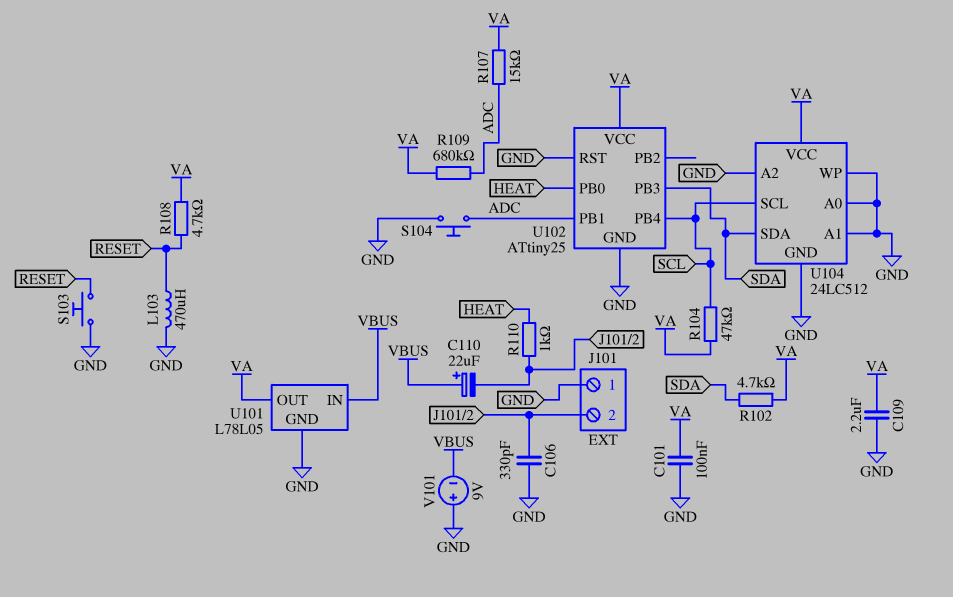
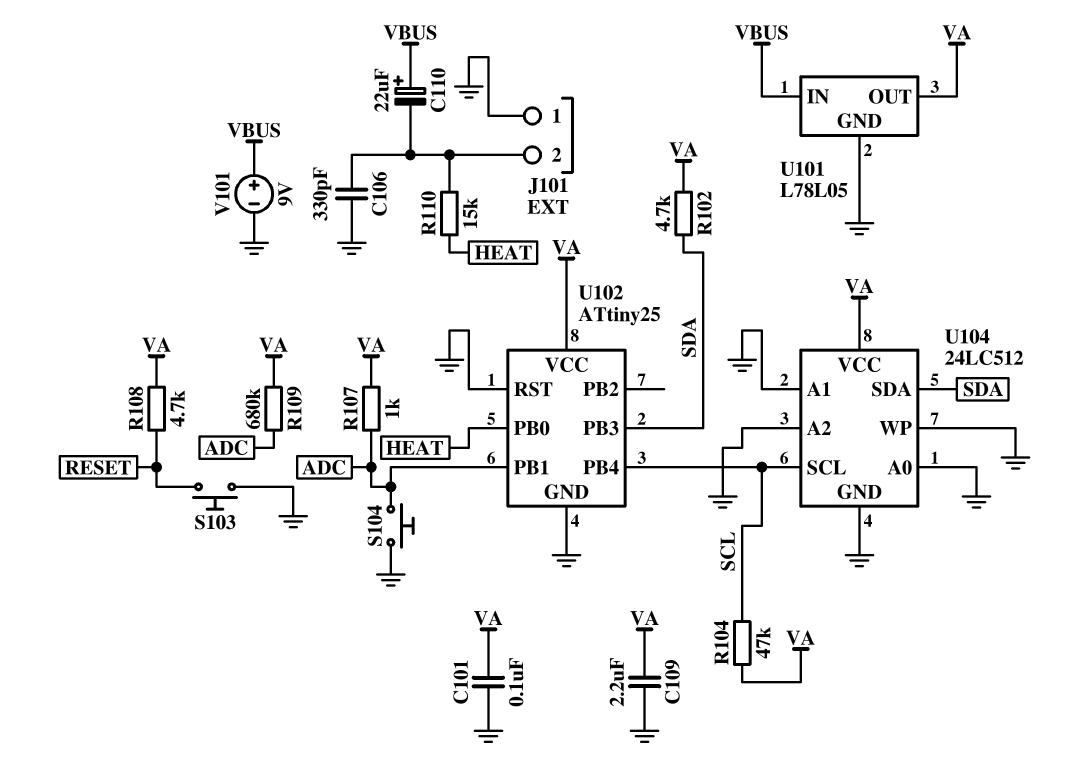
L103: 470uH (GND, RESET) -> none
R107: 15k (ADC, VA) -> 1k (ADC, VA)
R110: 1k (HEAT, J101/2) -> 15k (HEAT, J101/2)
V101: 9V (plus GND, minus VBUS) -> 9V (plus VBUS, minus GND)

